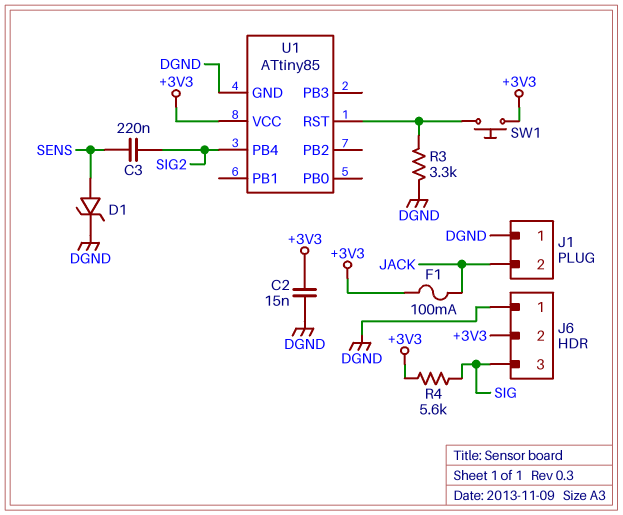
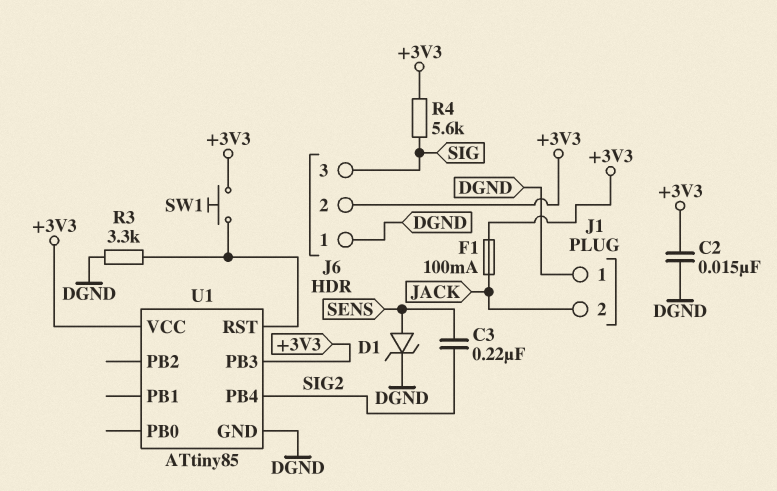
U1 pin PB3: none -> +3V3

